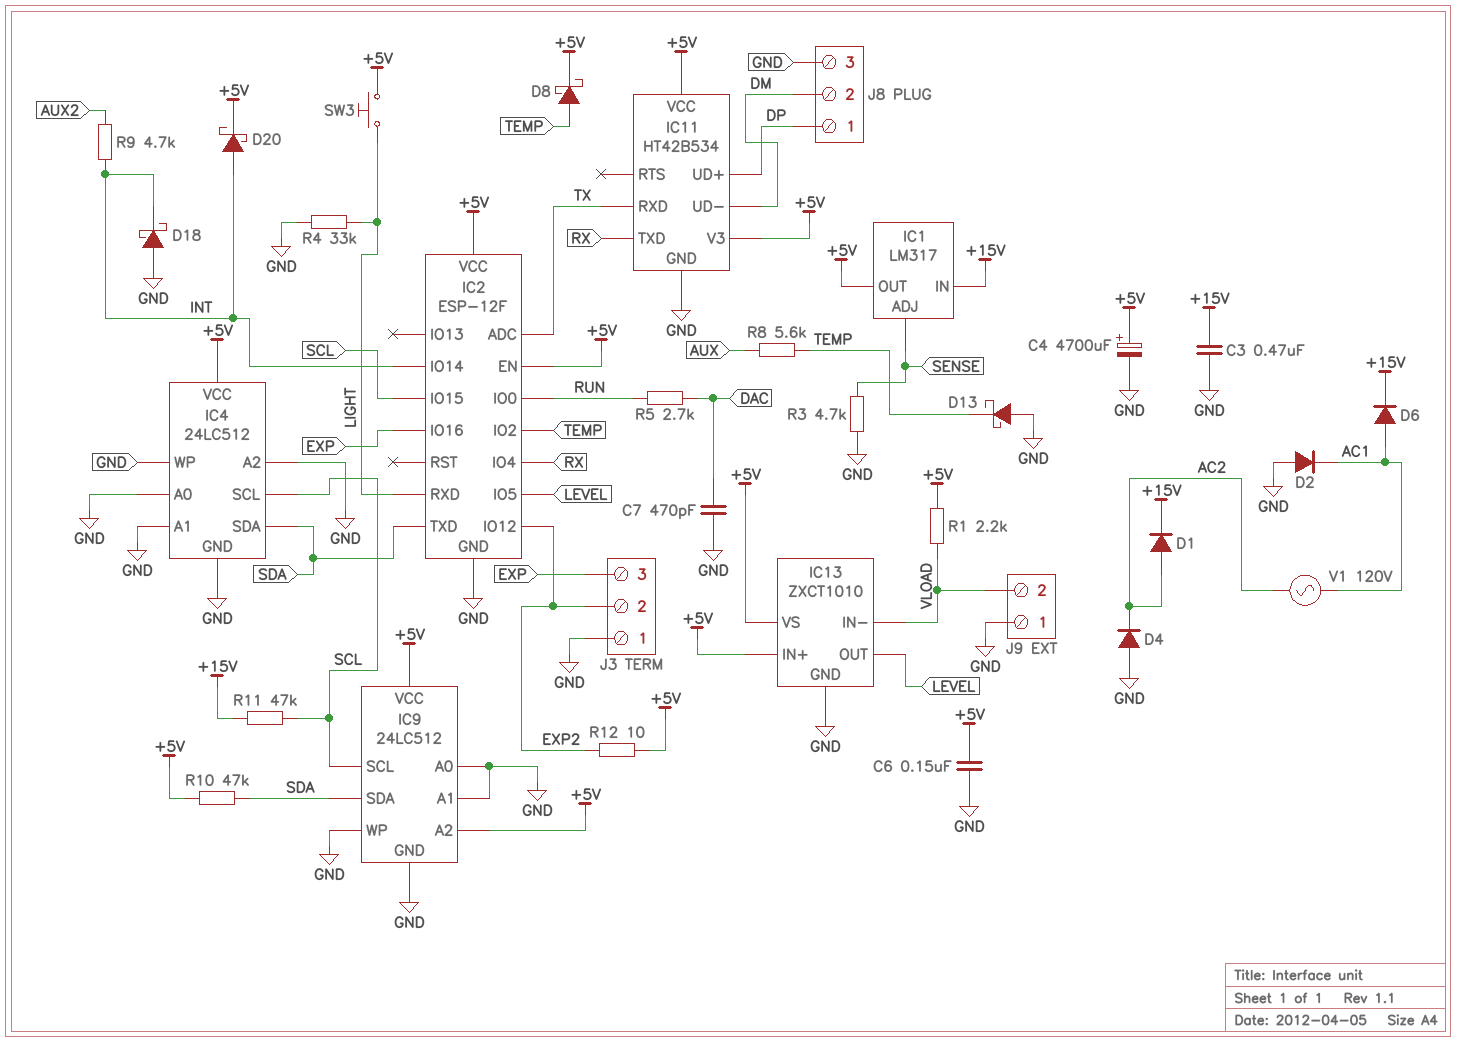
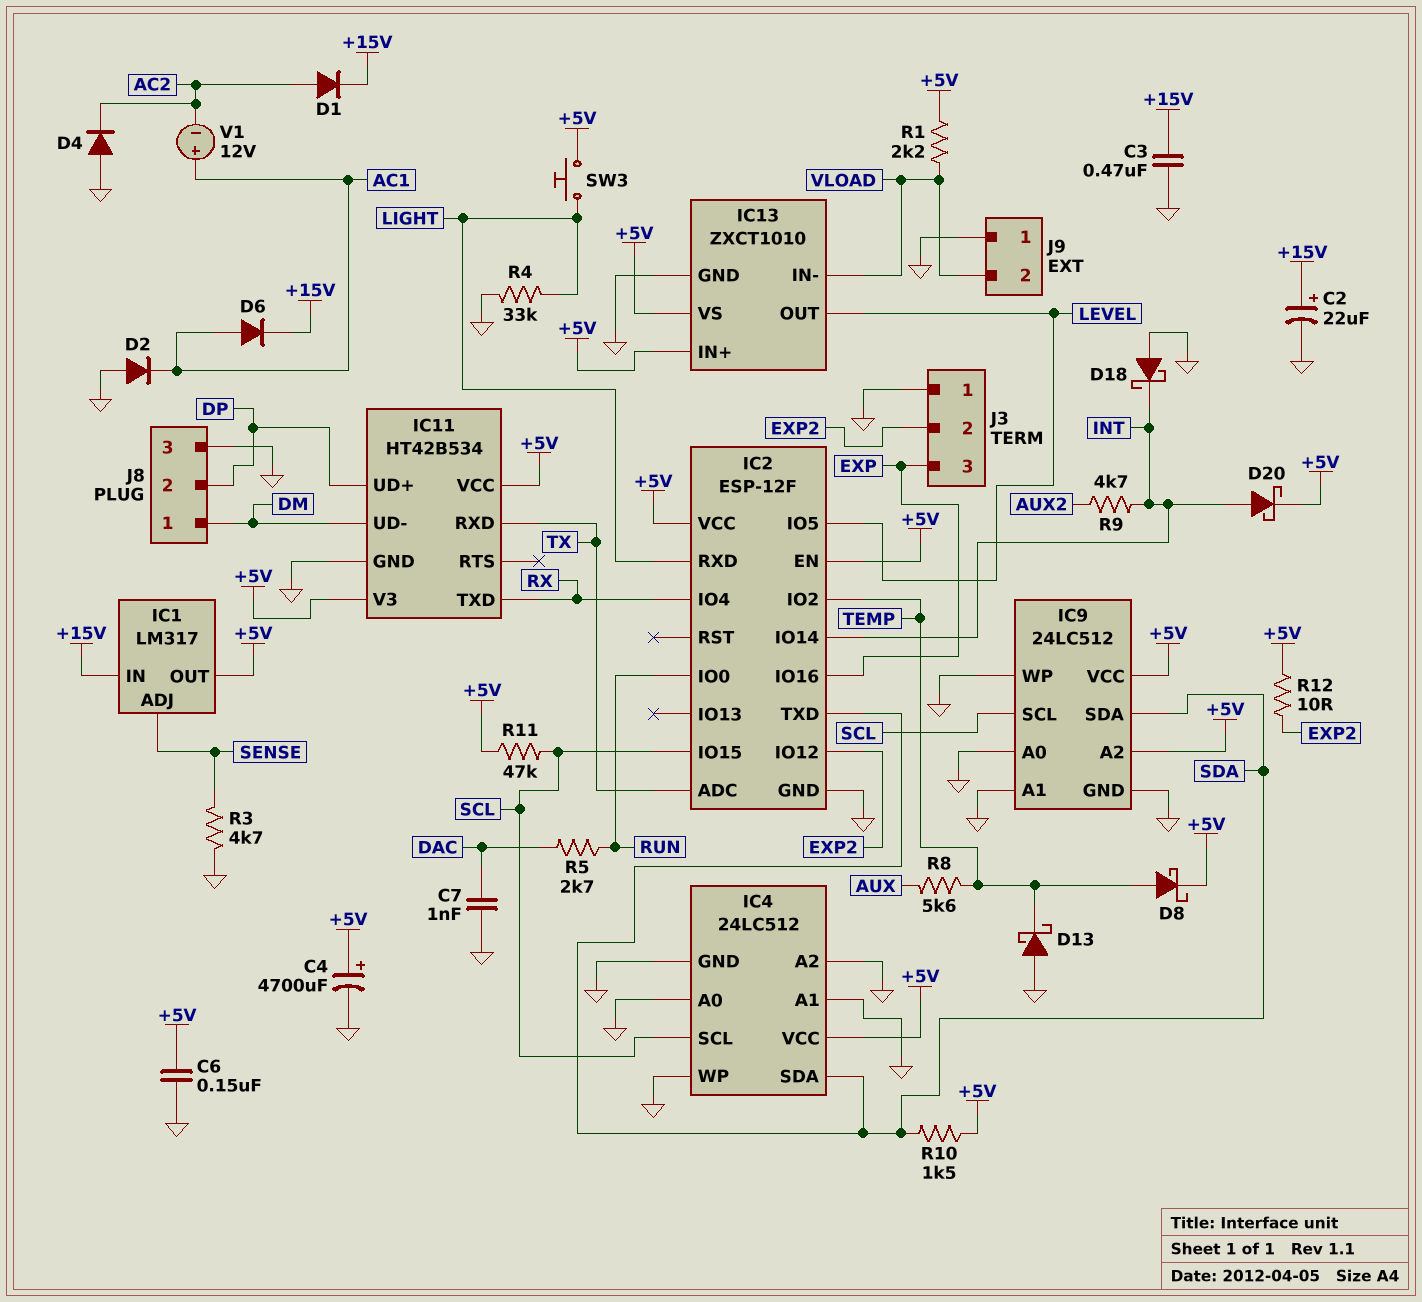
C2: none -> 22uF (plus +15V, minus GND)
C7: 470pF (DAC, GND) -> 1nF (DAC, GND)
J8 pin 1: DP -> DM
J8 pin 2: DM -> DP
R10: 47k (+5V, SDA) -> 1.5k (+5V, SDA)
R11: 47k (+15V, SCL) -> 47k (+5V, SCL)
V1: AC 120V (AC1, AC2) -> 12V (plus AC1, minus AC2)

